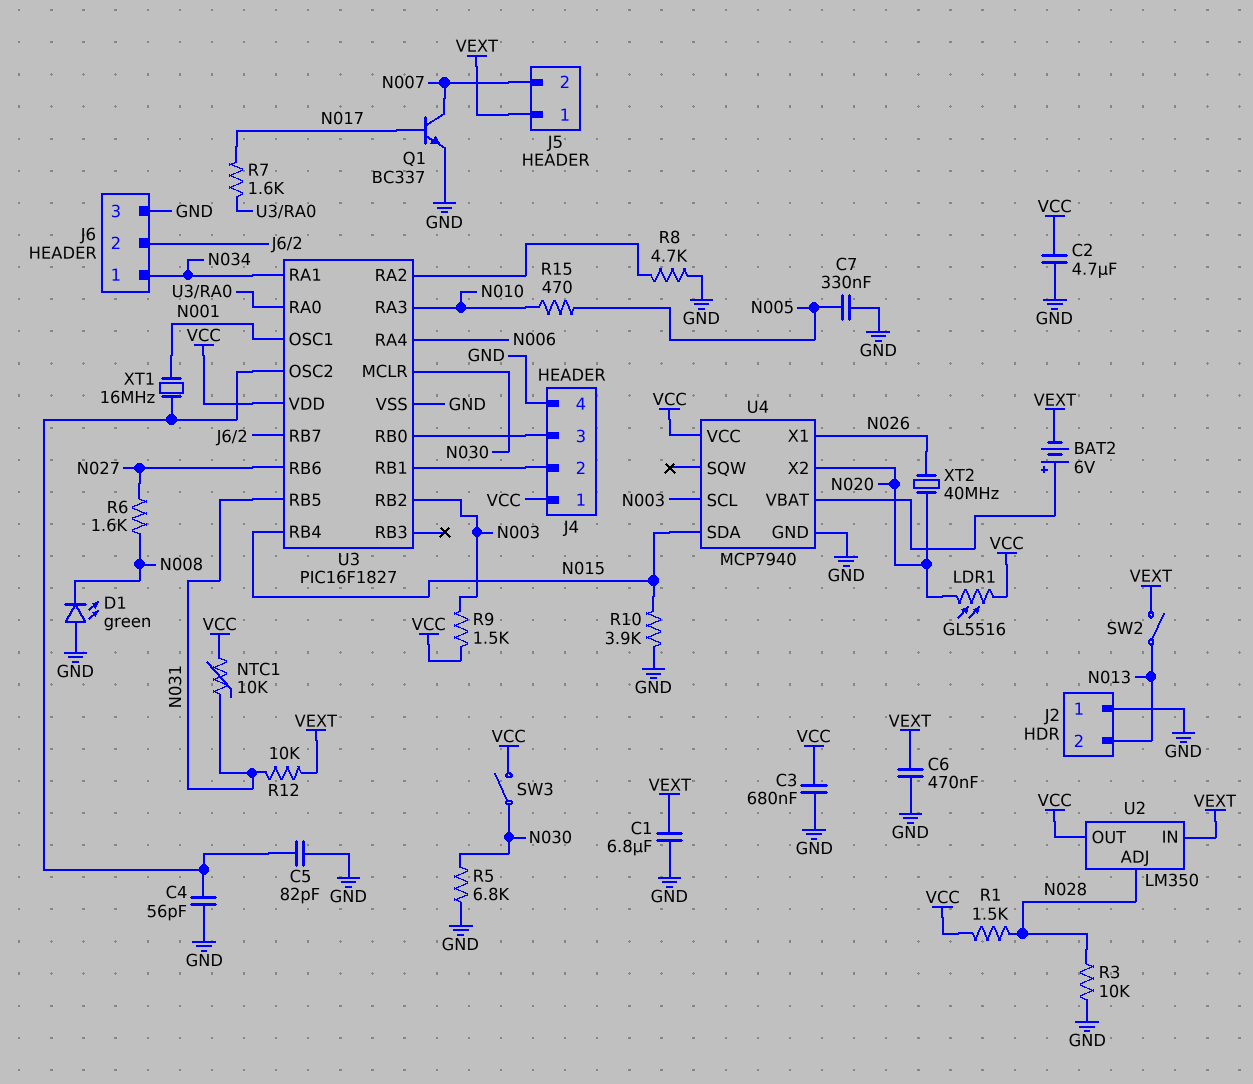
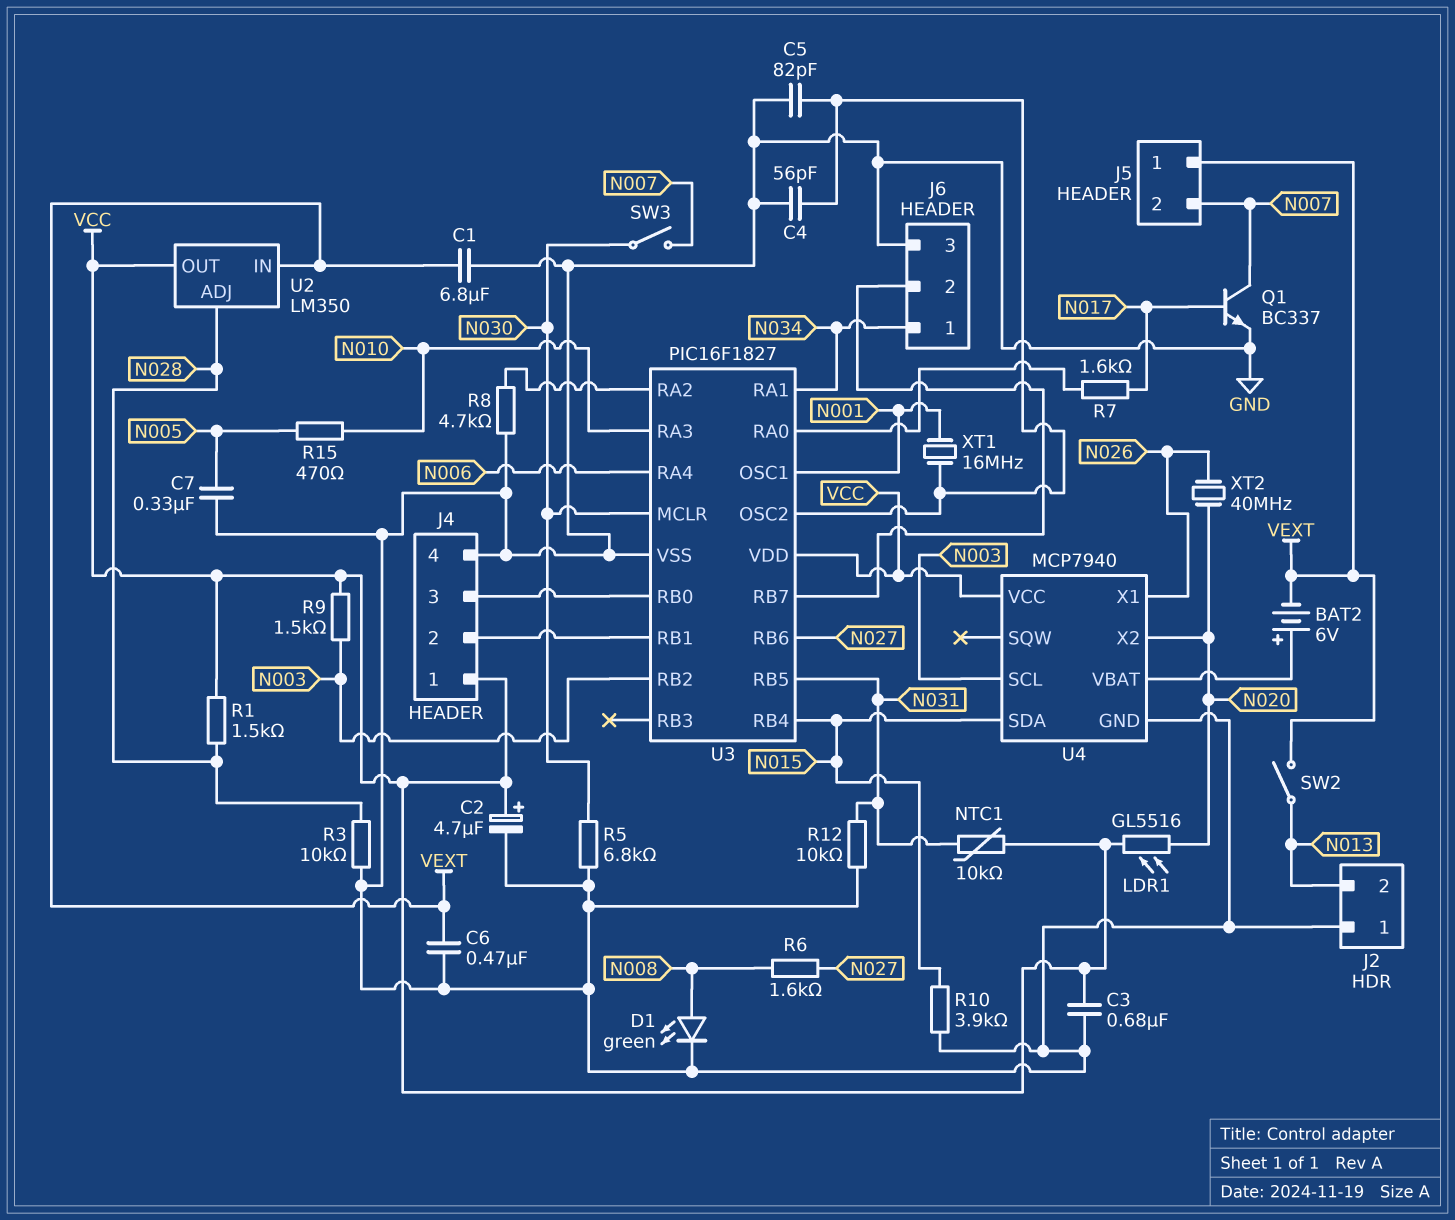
C2: 4.7uF (GND, VCC) -> 4.7uF (plus VCC, minus GND)
D1: LED green (A GND, K N008) -> LED green (A N008, K GND)
R12: 10k (N031, VEXT) -> 10k (GND, N031)
SW3: switch (N030, VCC) -> switch (N007, N030)

